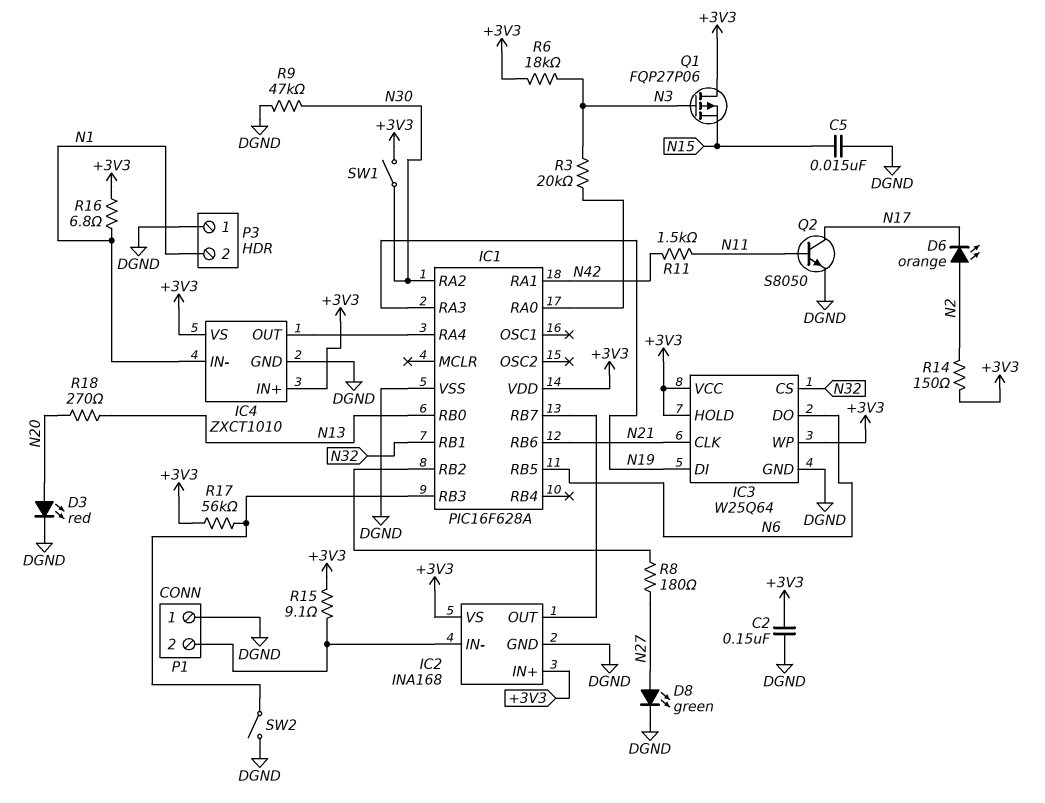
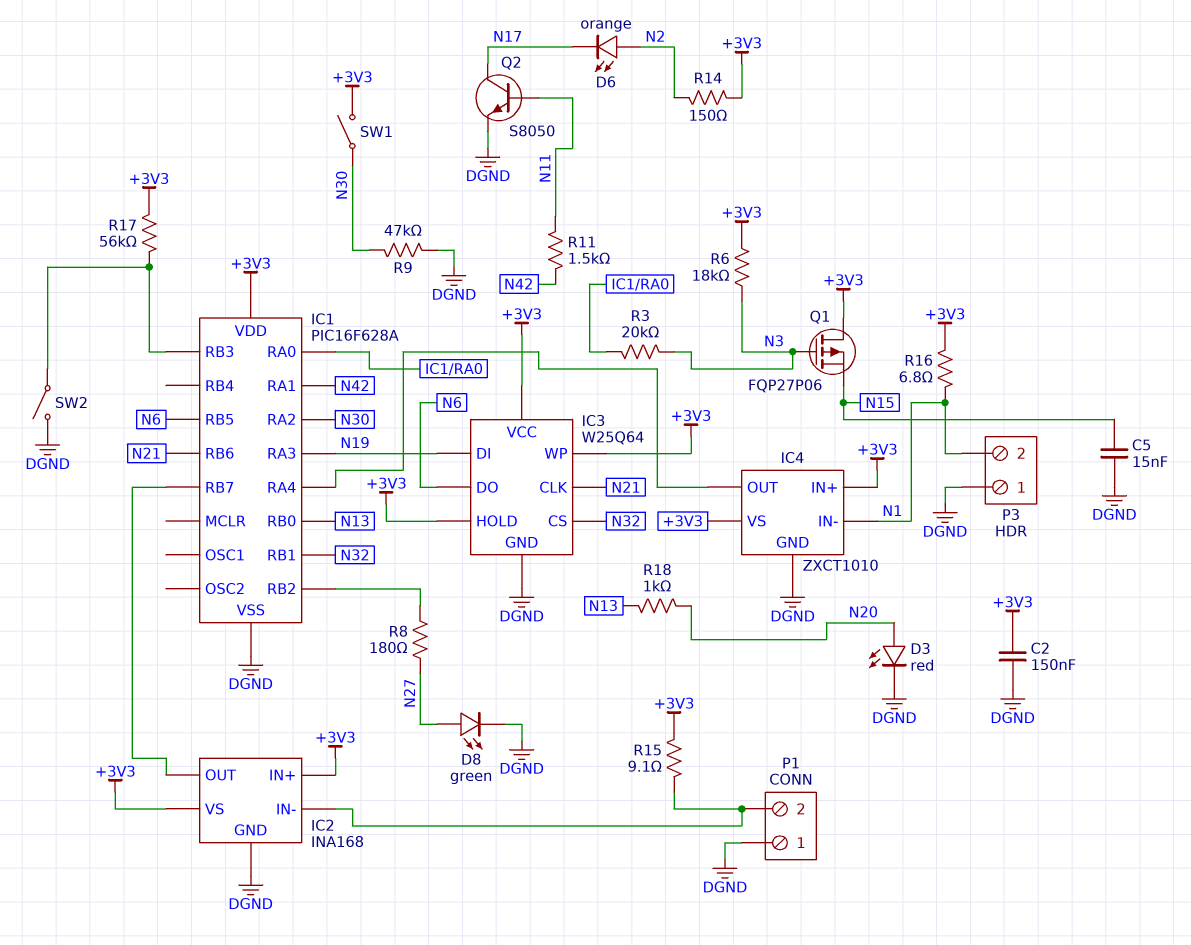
R18: 270 (N13, N20) -> 1k (N13, N20)

